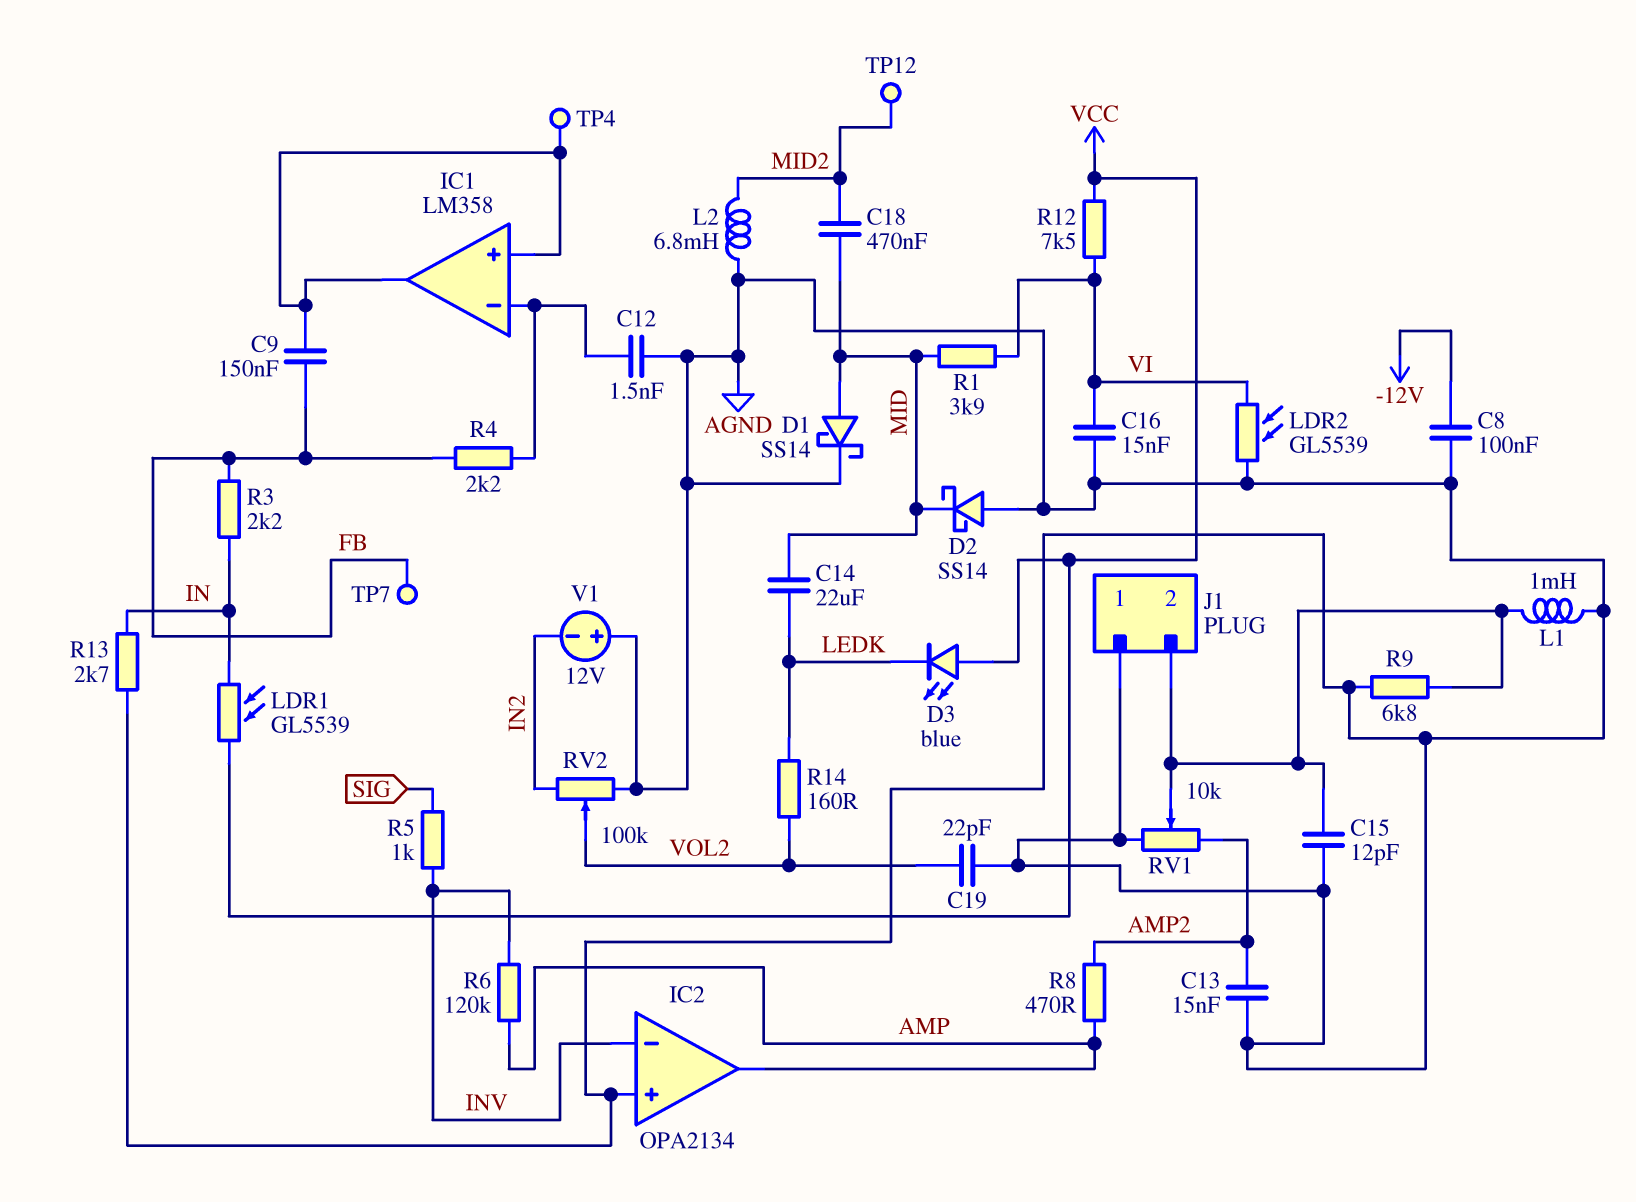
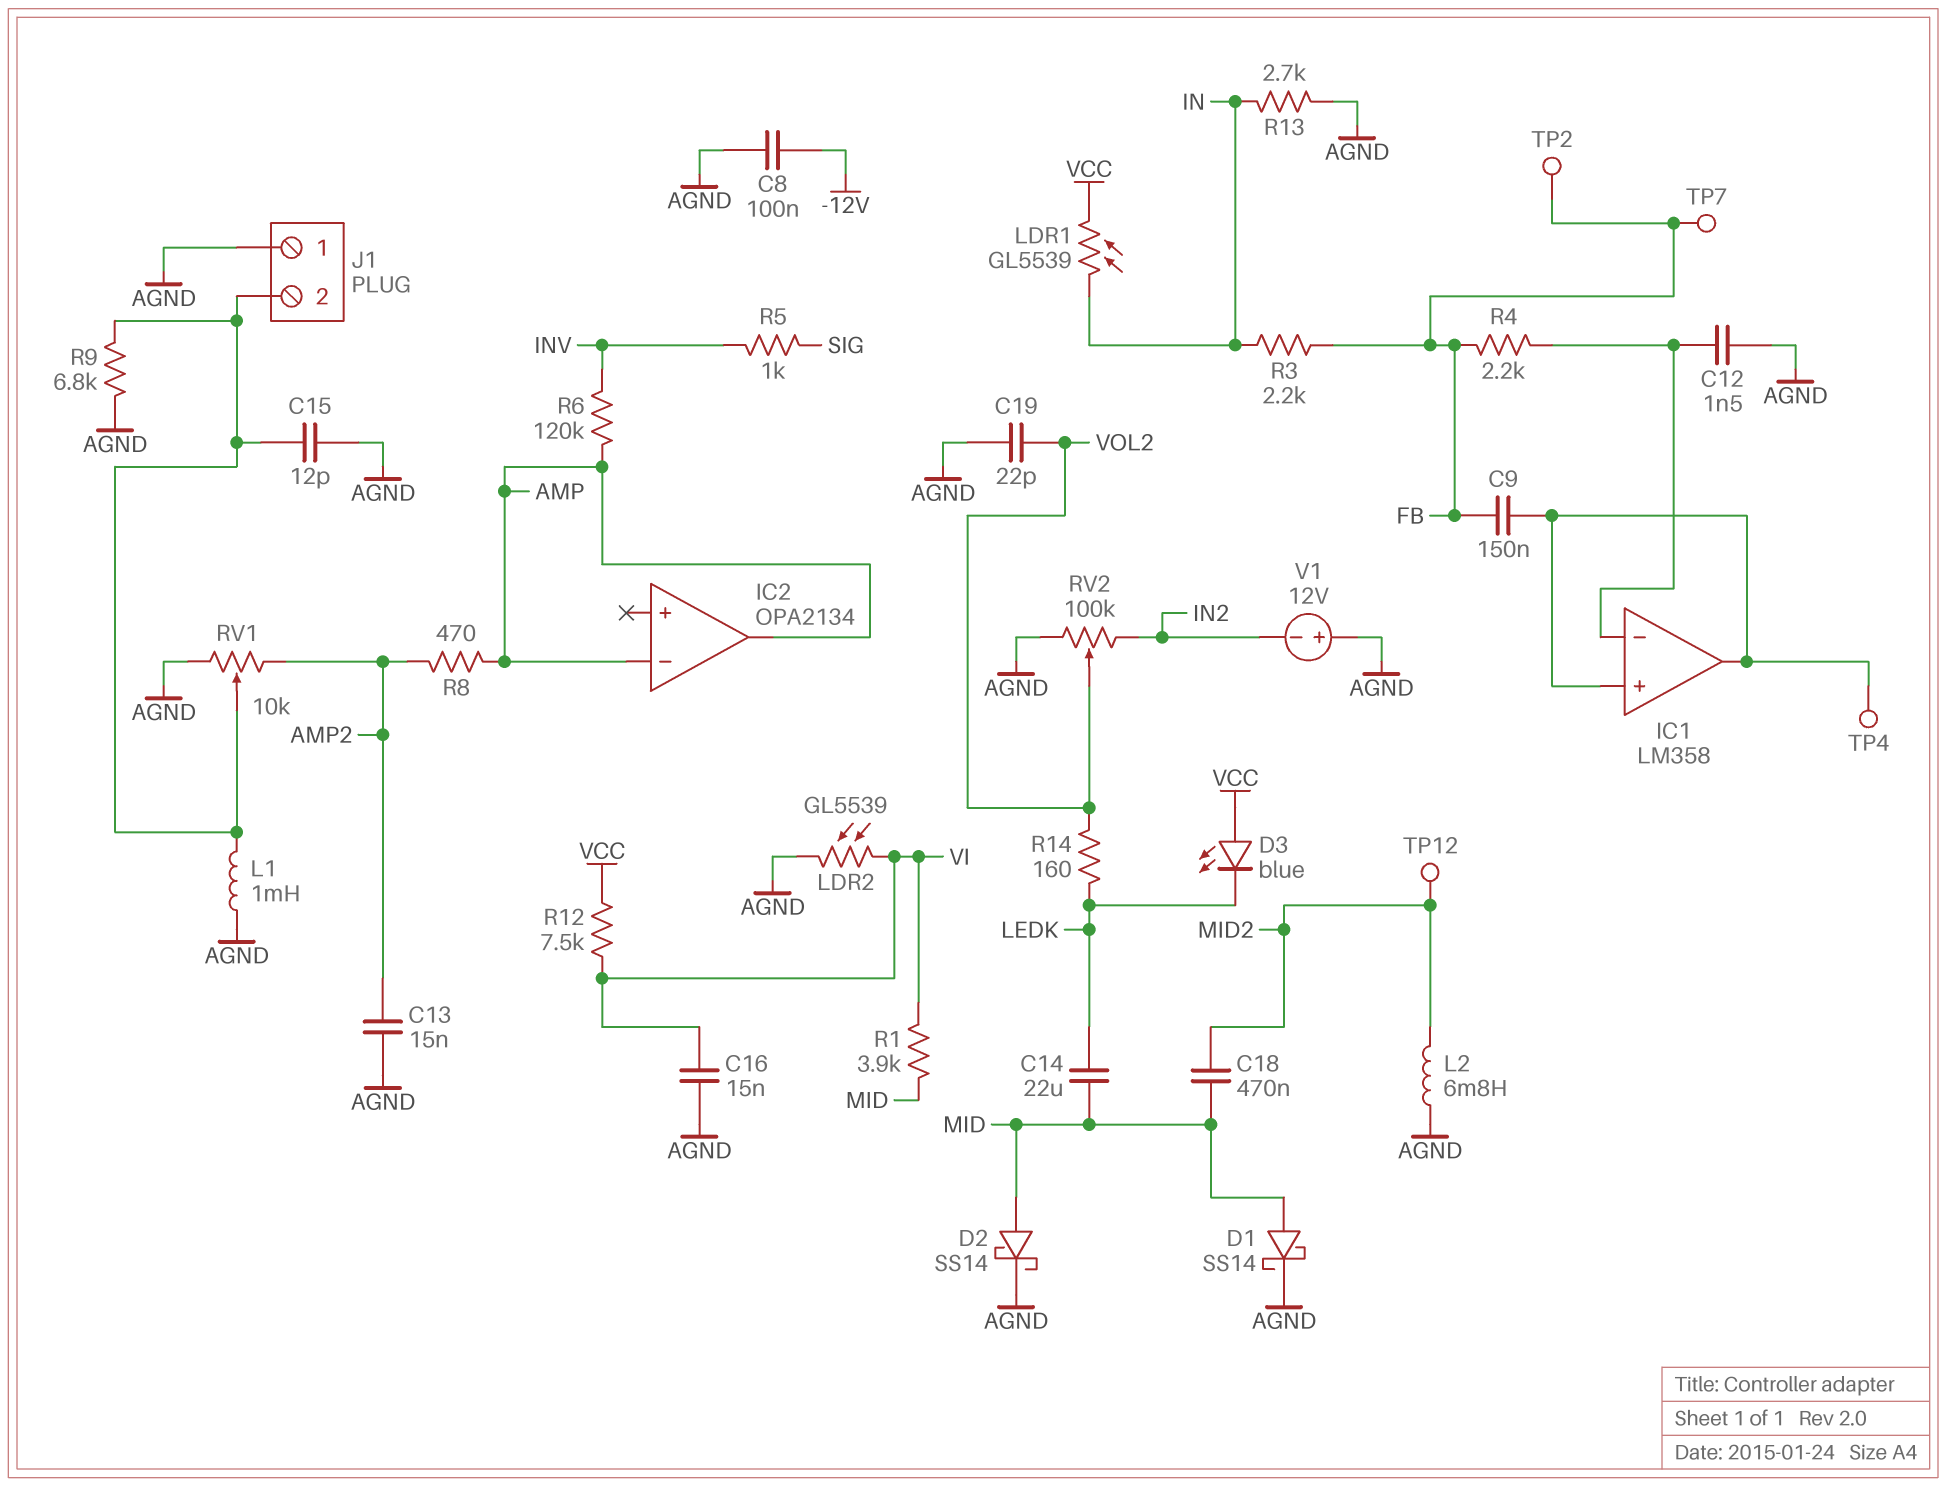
D2: schottky SS14 (A AGND, K MID) -> schottky SS14 (A MID, K AGND)
IC2 pin in+: AGND -> none
IC2 pin in-: INV -> AMP
TP2: none -> test point (FB)

